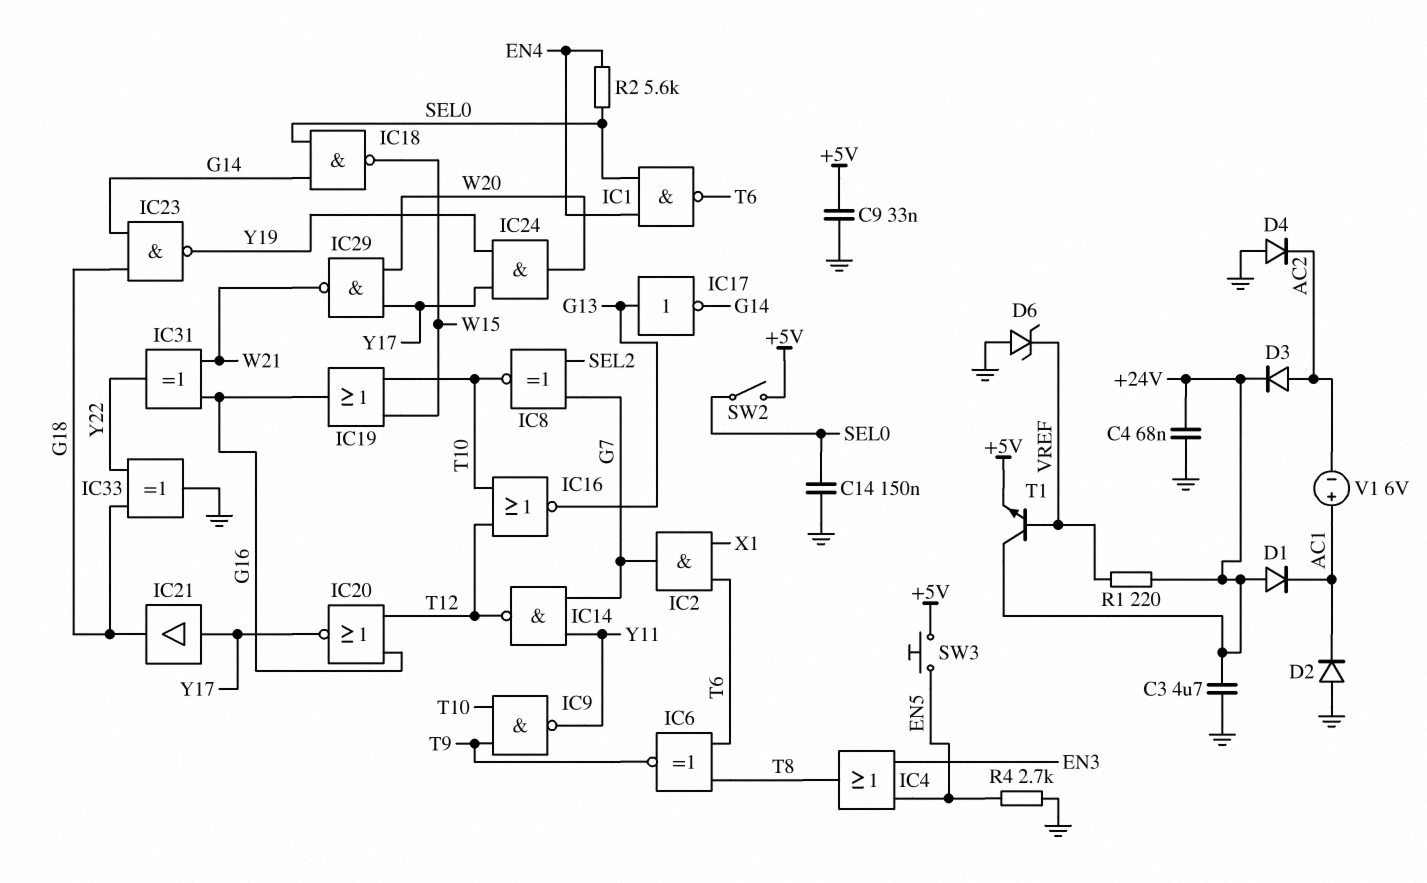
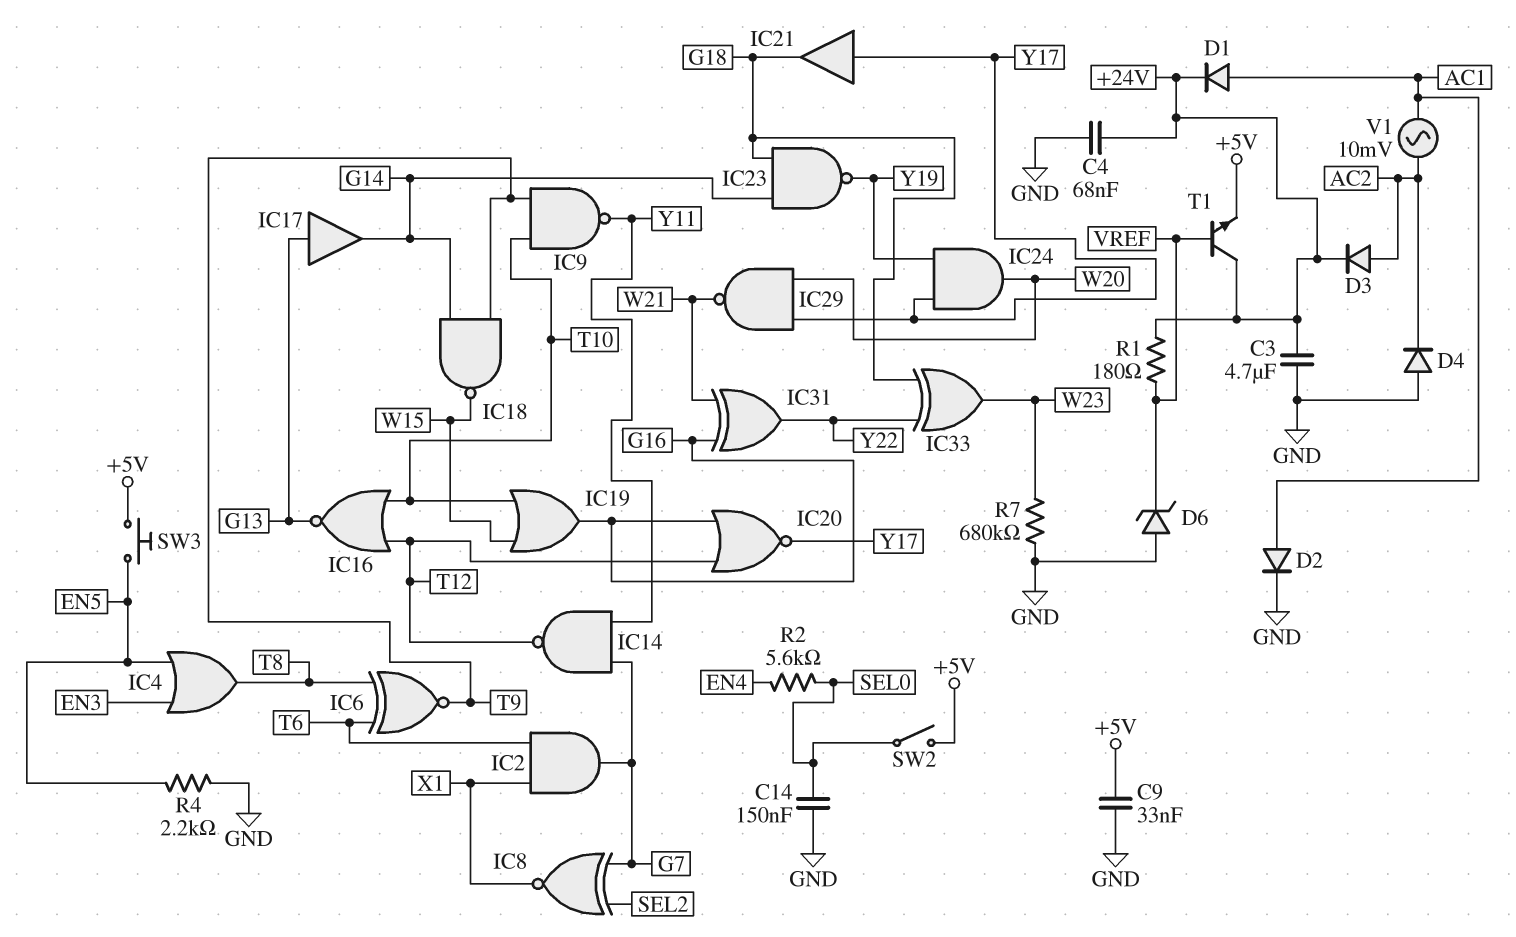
D1: diode (A +24V, K AC1) -> diode (A AC1, K +24V)
D2: diode (A GND, K AC1) -> diode (A AC1, K GND)
IC1: NAND (in EN4, in SEL0, out T6) -> none
IC8: XNOR (in G7, in SEL2, out T10) -> XNOR (in G7, in SEL2, out X1)
IC17: NOT (in G13, out G14) -> buffer (in G13, out G14)
IC18: NAND (in G14, in SEL0, out W15) -> NAND (in G14, in T9, out W15)
IC33: XOR (in G18, in Y22, out GND) -> XOR (in G18, in Y22, out W23)
R1: 220 (+24V, VREF) -> 180 (+24V, VREF)
R4: 2.7k (EN5, GND) -> 2.2k (EN5, GND)
R7: none -> 680k (GND, W23)
V1: 6V (plus AC1, minus AC2) -> AC 10mV (AC1, AC2)

